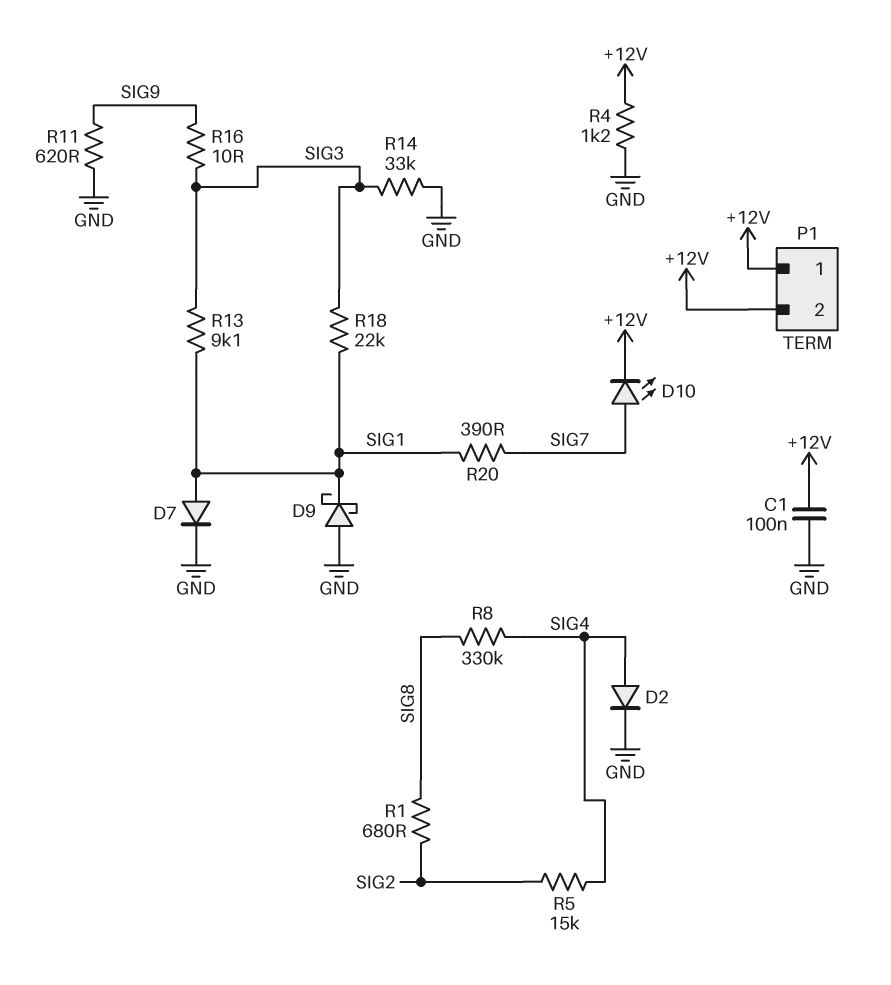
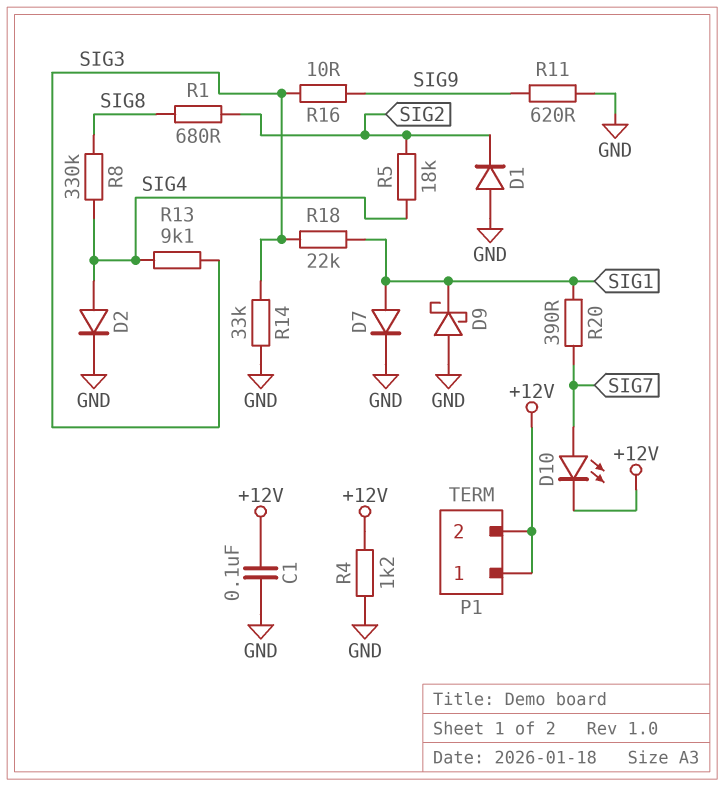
D1: none -> diode (A GND, K SIG2)
R5: 15k (SIG2, SIG4) -> 18k (SIG2, SIG4)
R13: 9.1k (SIG1, SIG3) -> 9.1k (SIG3, SIG4)

